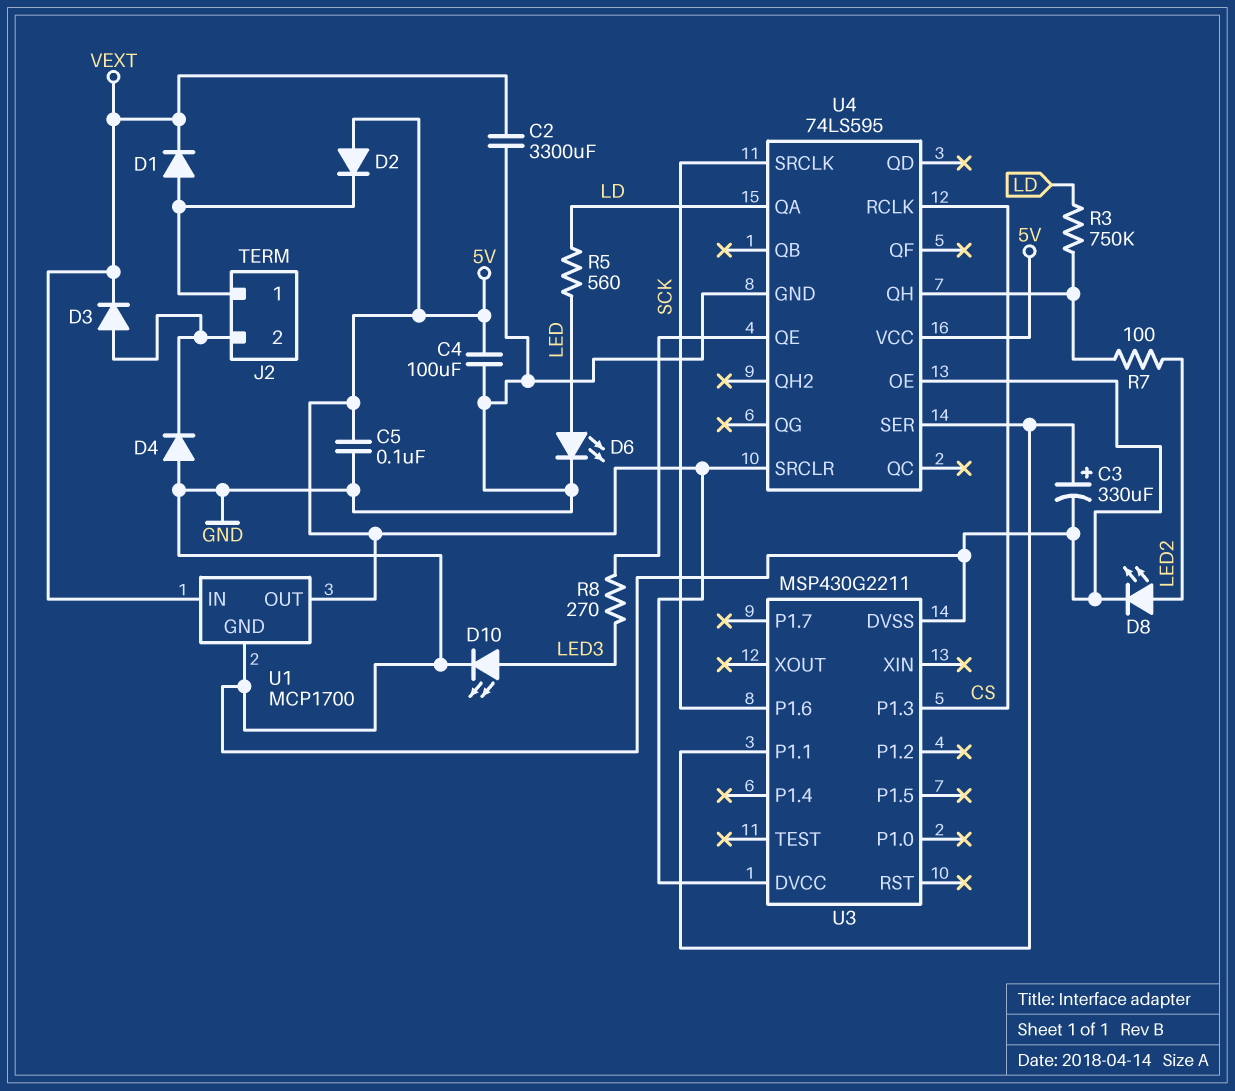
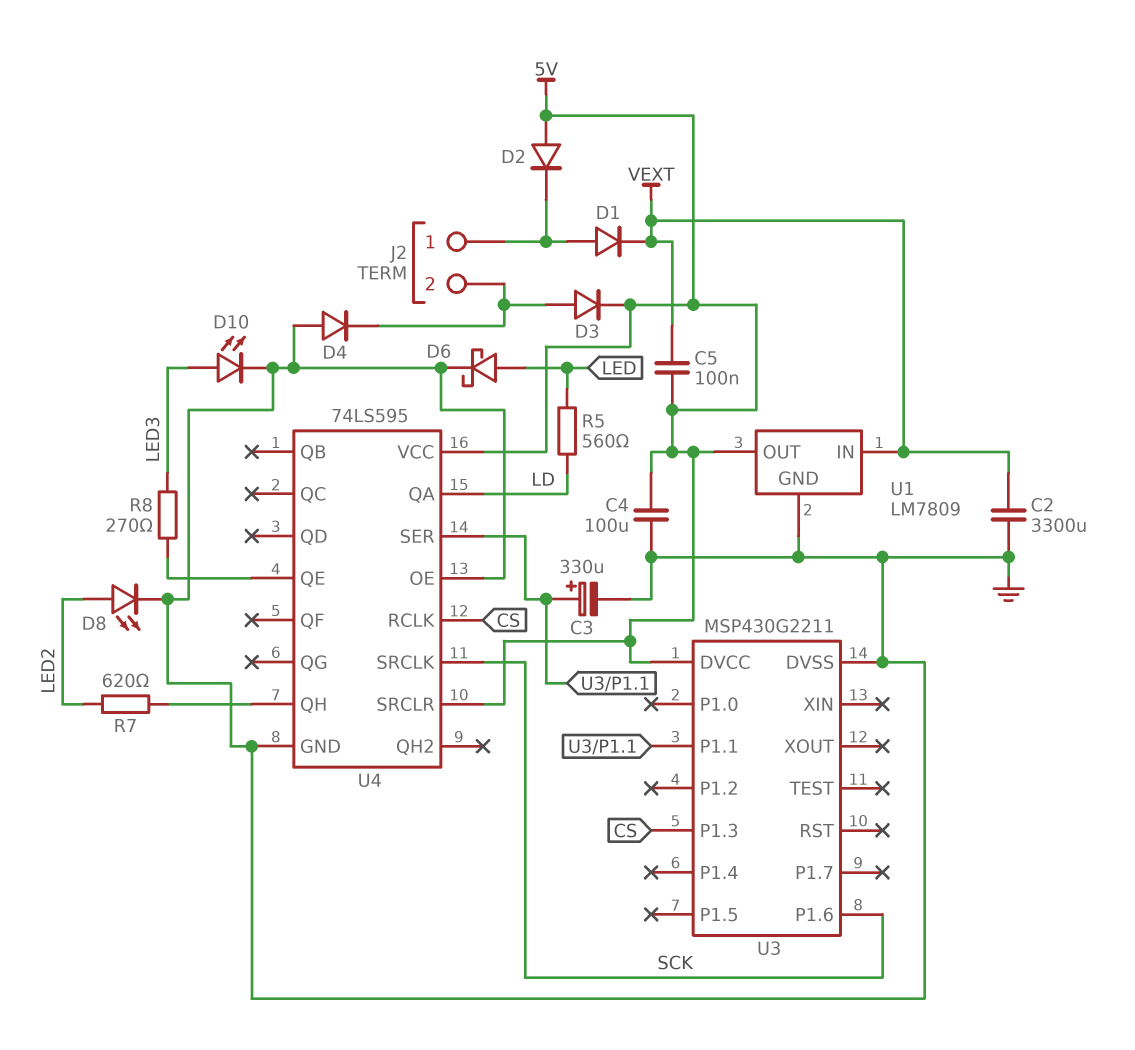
C5: 100nF (5V, GND) -> 100nF (5V, VEXT)
D3: diode (A J2/2, K VEXT) -> diode (A J2/2, K 5V)
D6: LED (A LED, K GND) -> schottky (A LED, K GND)
R3: 750k (LD, U4/QH) -> none
R7: 100 (LED2, U4/QH) -> 620 (LED2, U4/QH)
U1: MCP1700 -> LM7809

